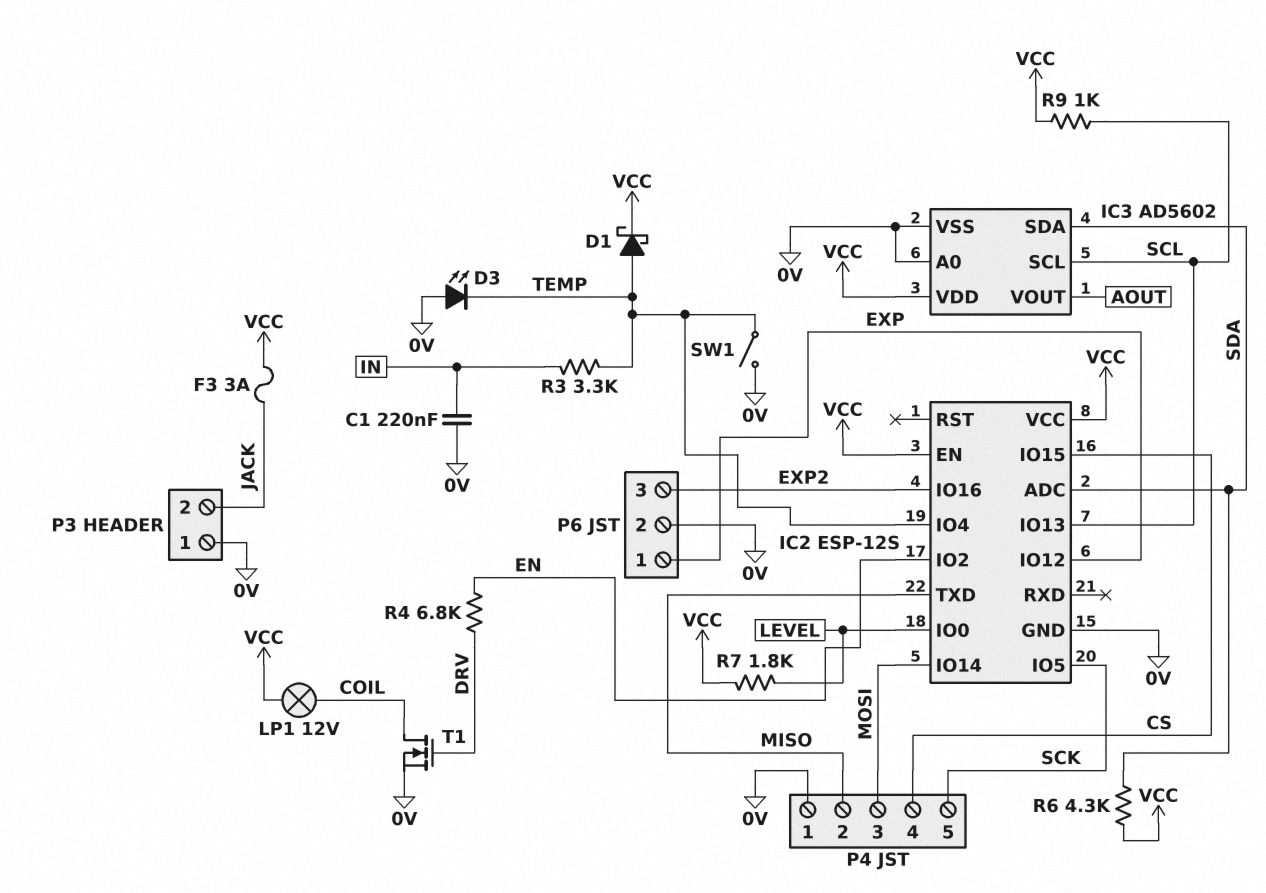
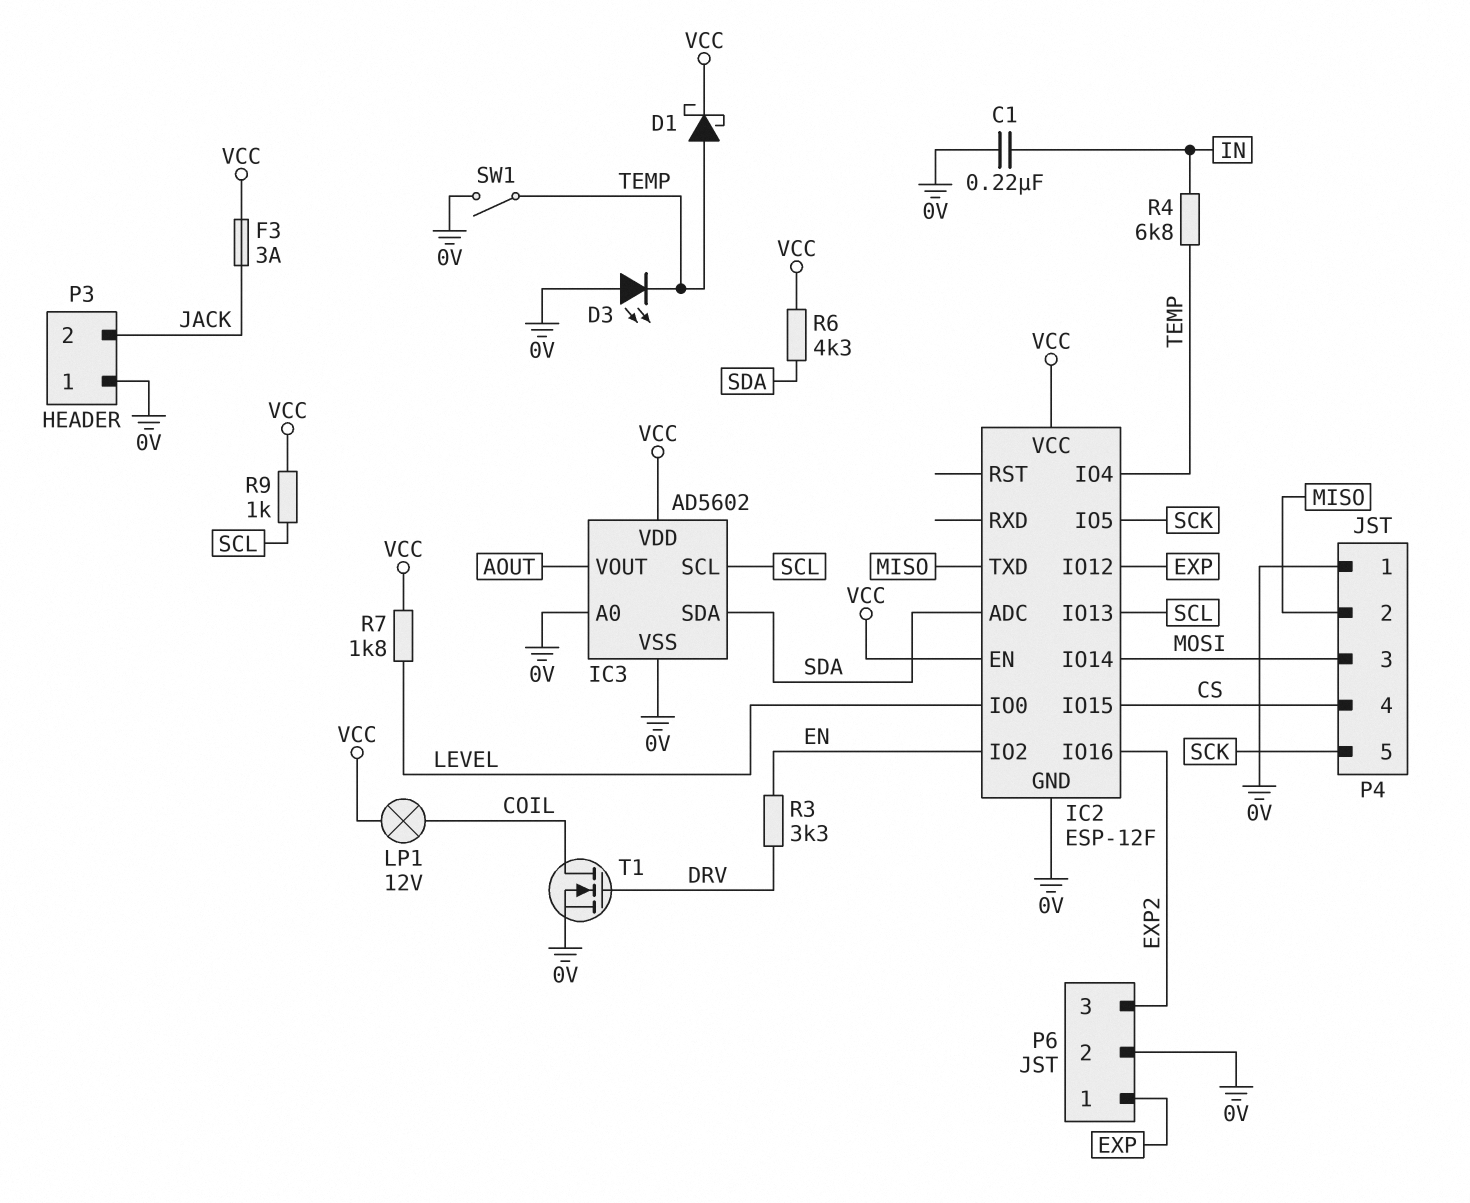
IC2: ESP-12S -> ESP-12F
R3: 3.3k (IN, TEMP) -> 3.3k (DRV, EN)
R4: 6.8k (DRV, EN) -> 6.8k (IN, TEMP)

